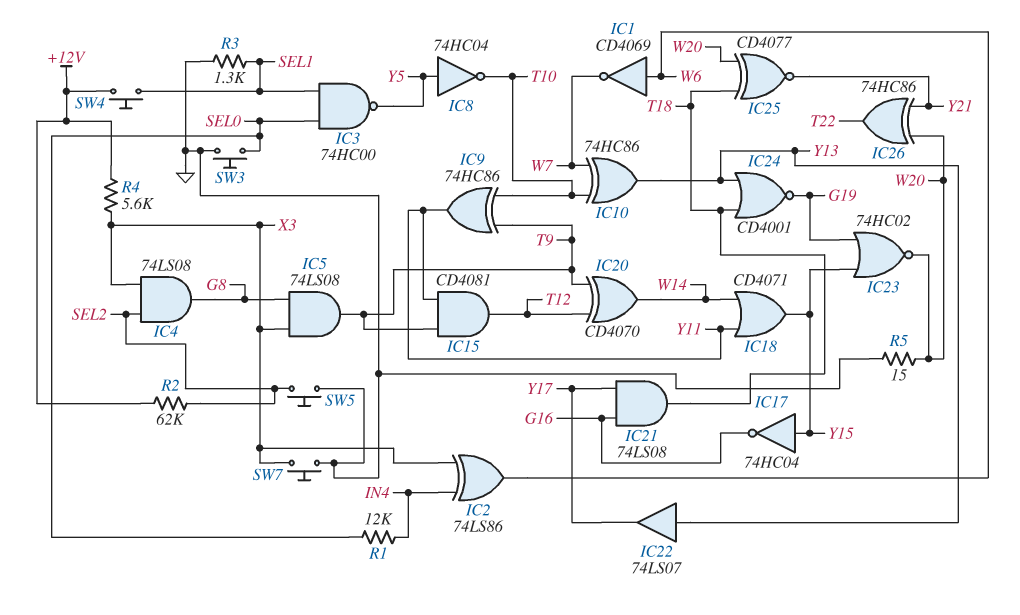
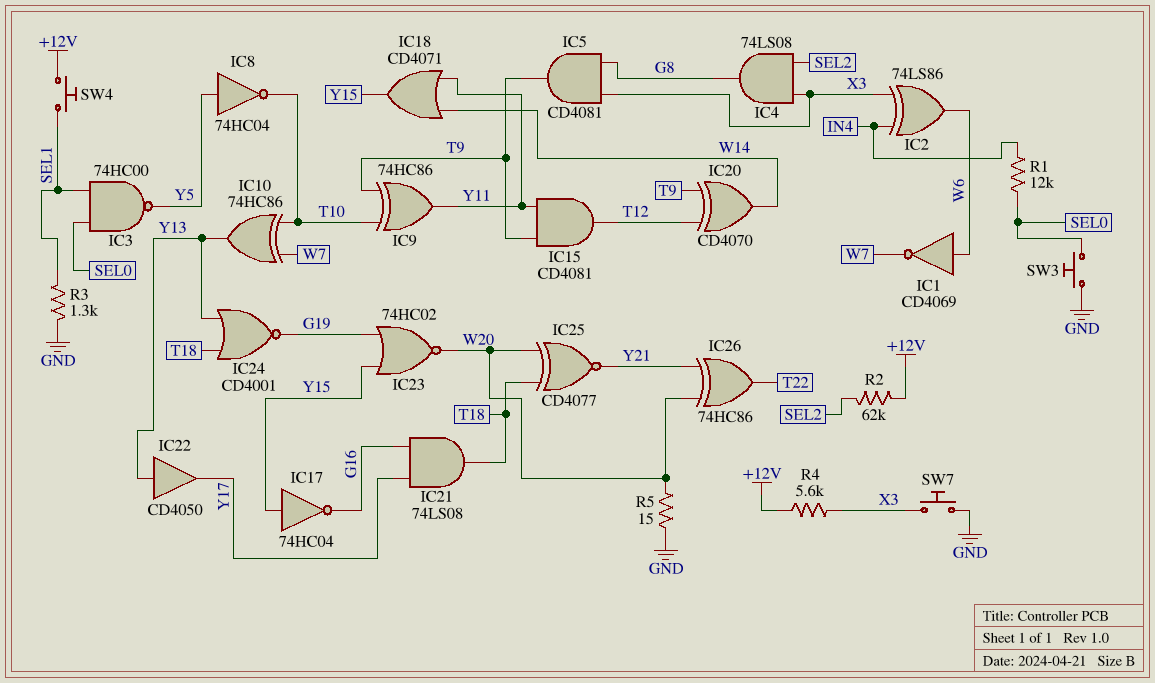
IC5: AND 74LS08 (in G8, in X3, out T9) -> AND CD4081 (in G8, in X3, out T9)
IC22: buffer 74LS07 (in Y13, out Y17) -> buffer CD4050 (in Y13, out Y17)
SW5: button (GND, SEL2) -> none

